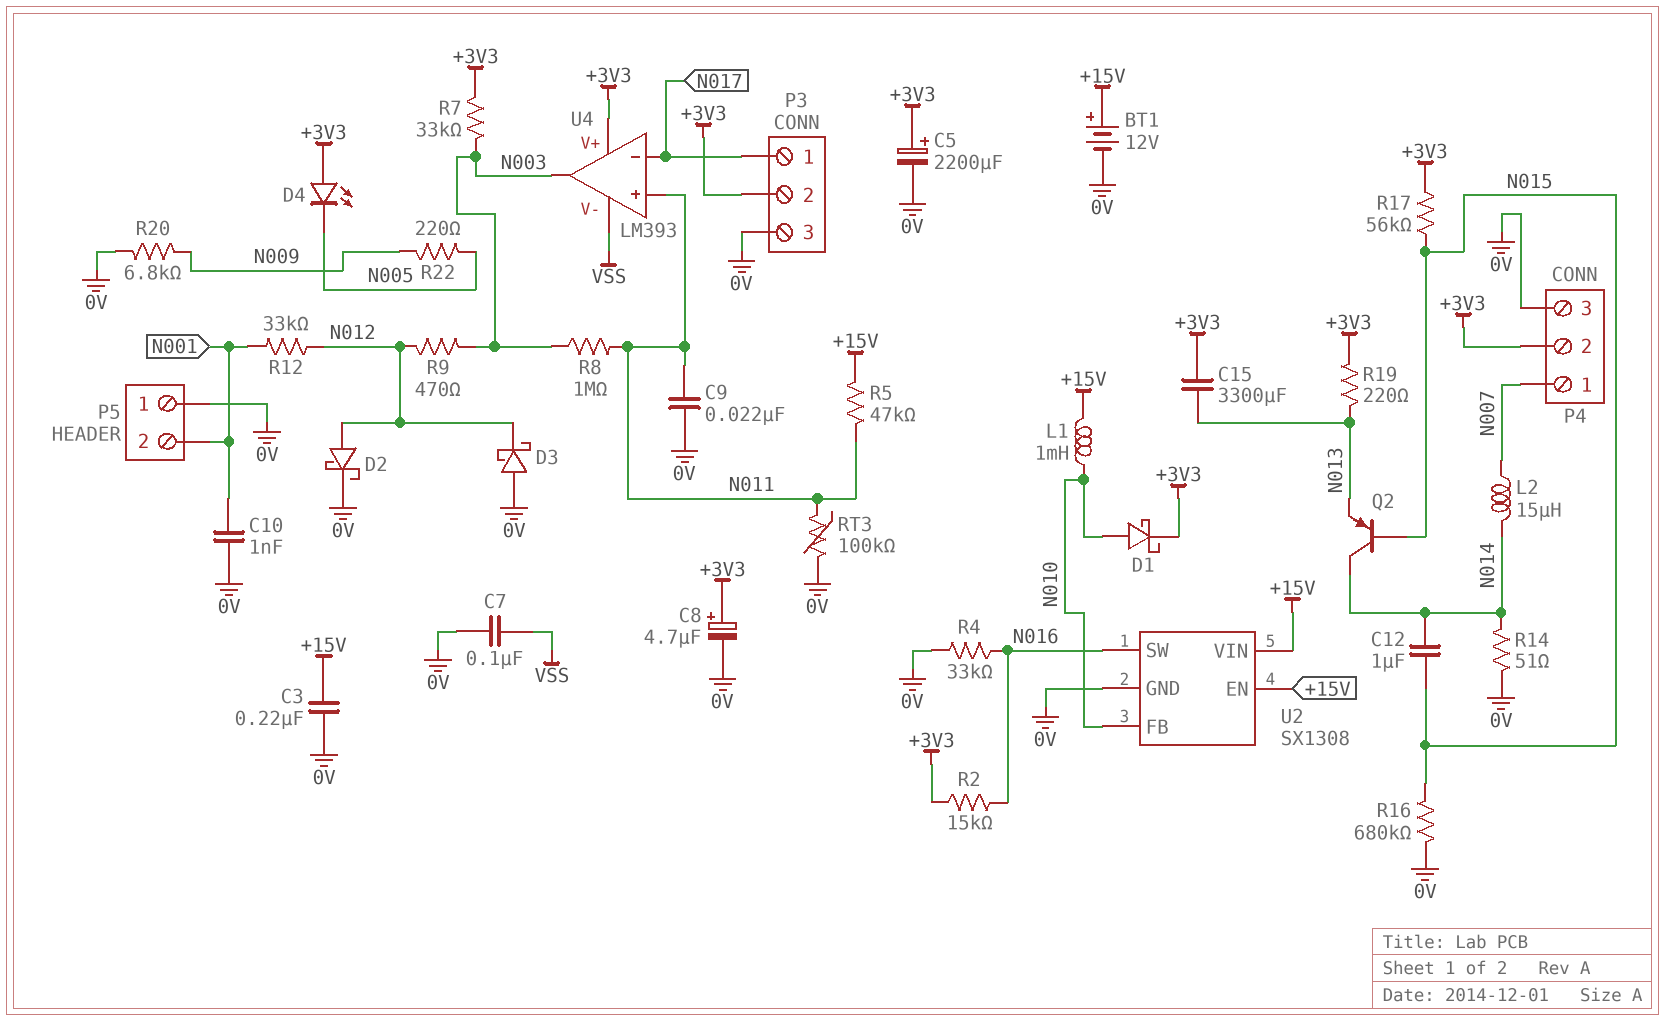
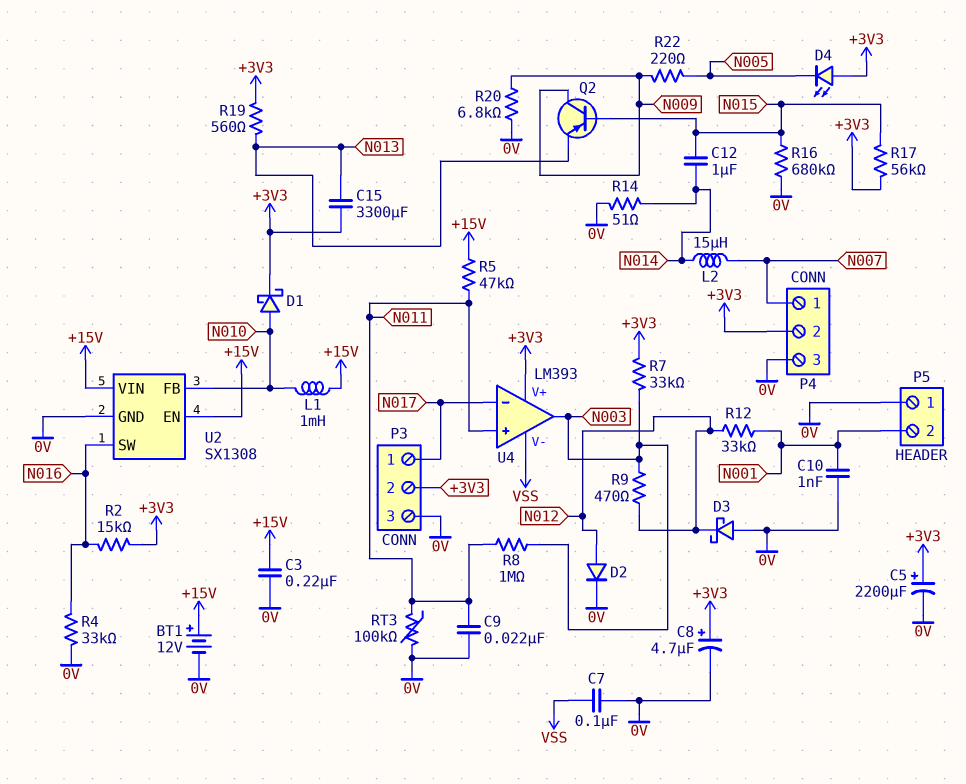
D2: schottky (A N012, K 0V) -> diode (A N012, K 0V)
Q2: PNP (B N015, C N014, E N013) -> PNP (B N015, C N009, E N013)
R19: 220 (+3V3, N013) -> 560 (+3V3, N013)

